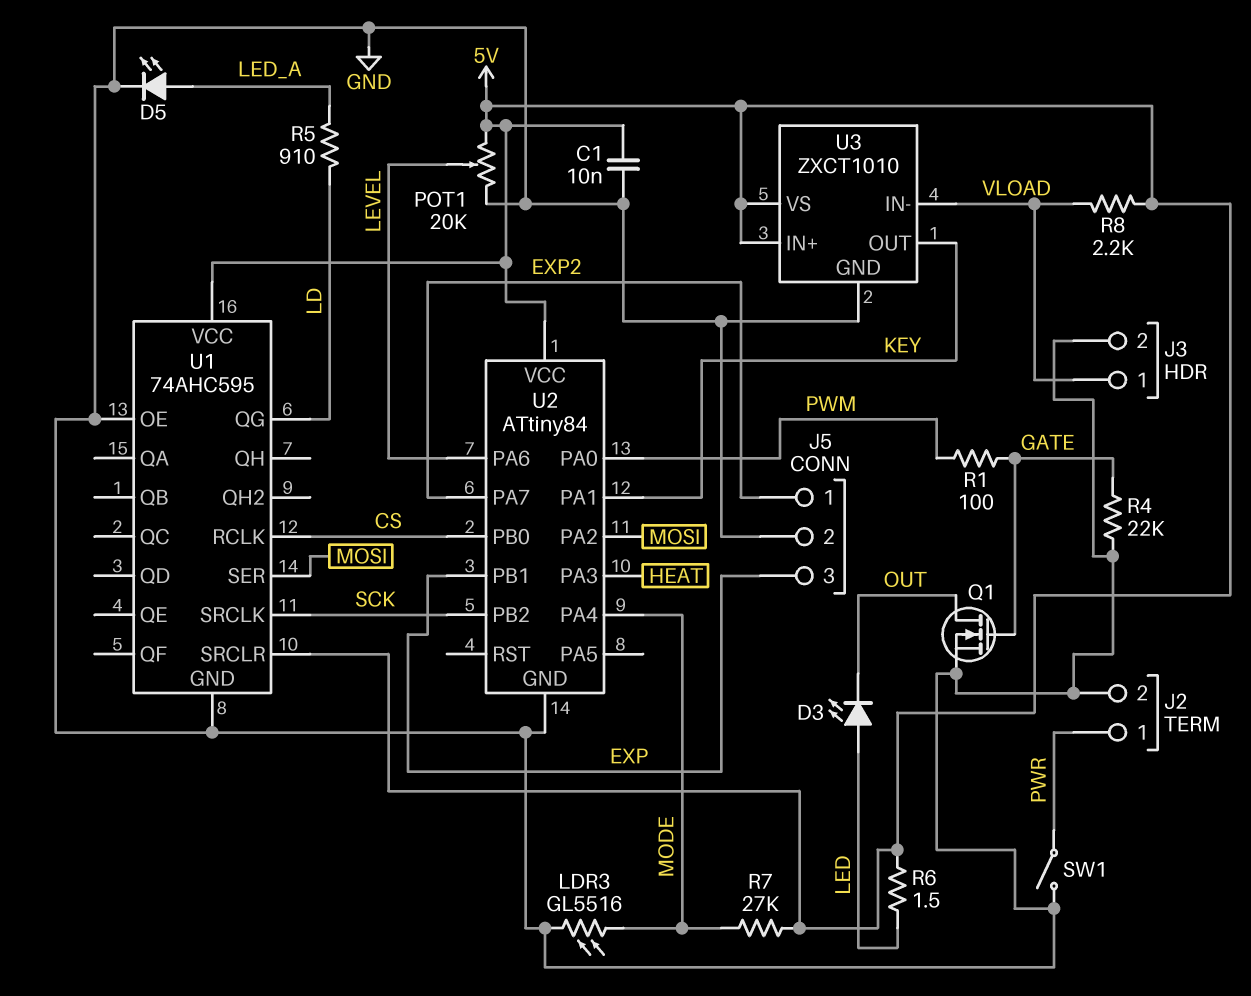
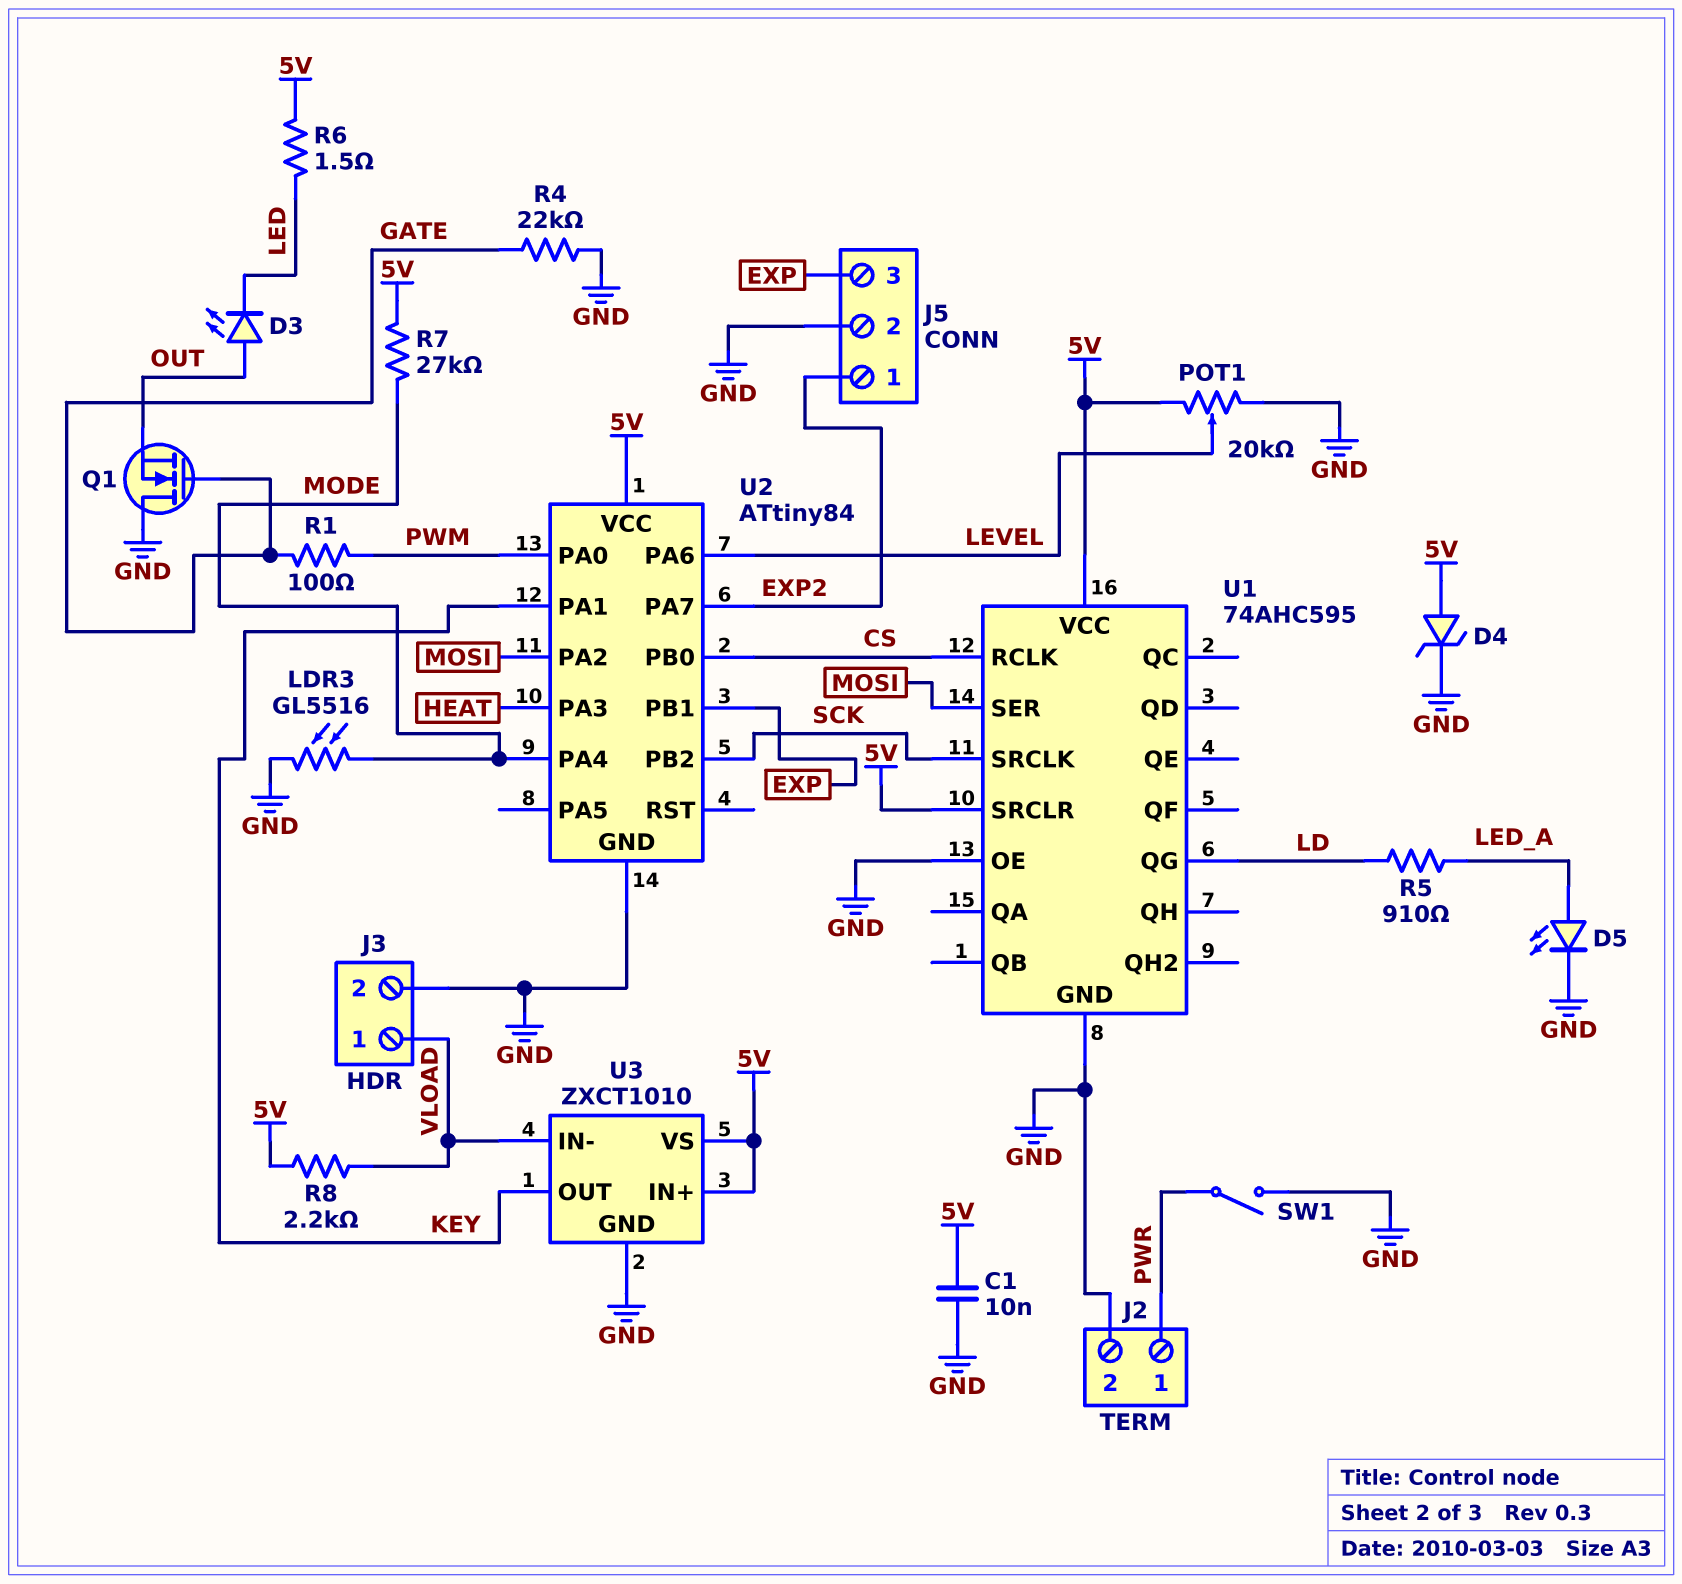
D3: LED (A LED, K OUT) -> LED (A OUT, K LED)
D4: none -> zener (A 5V, K GND)
Q1: NMOS (G GATE, D OUT, S GND) -> NMOS (G GATE, D GND, S OUT)

